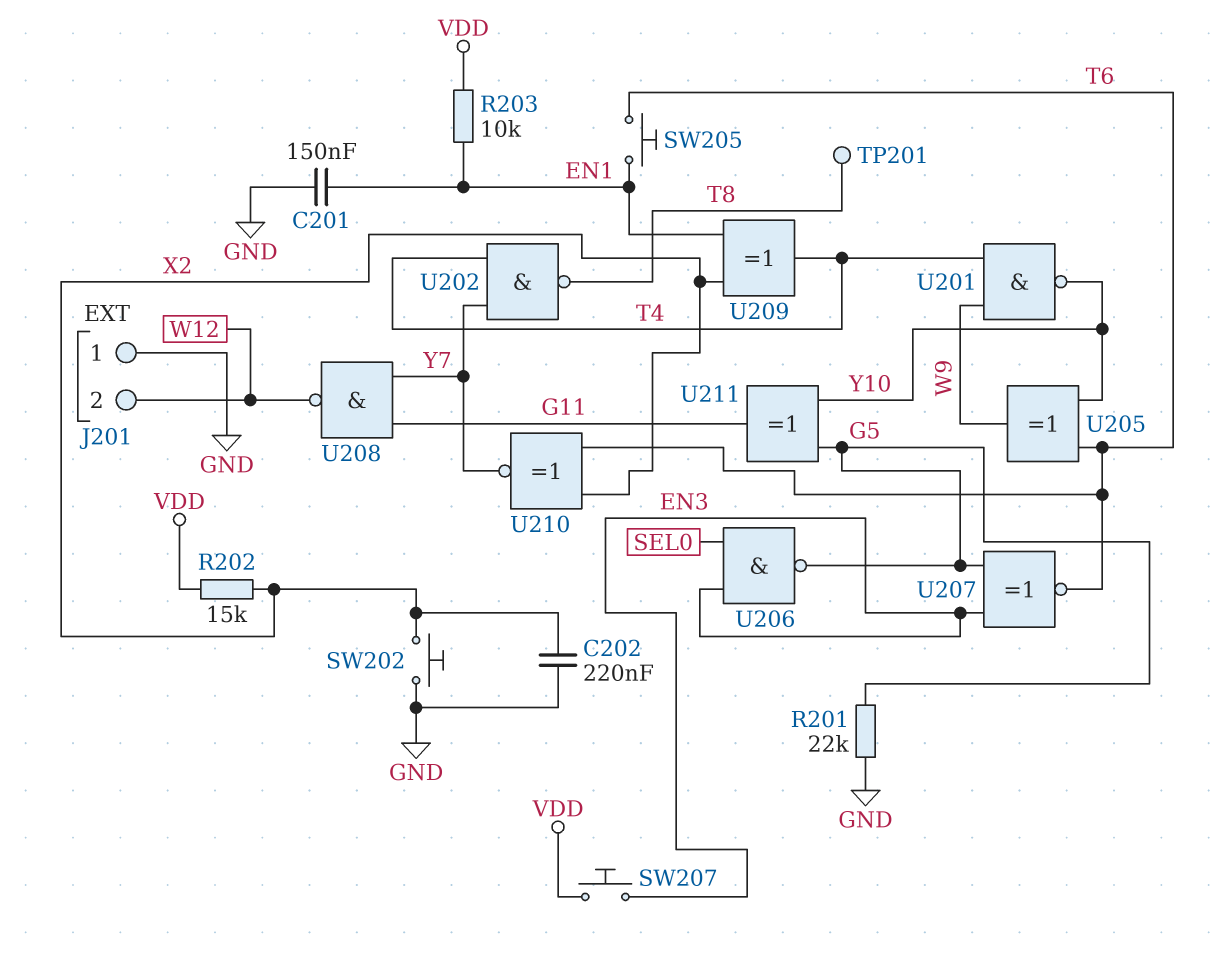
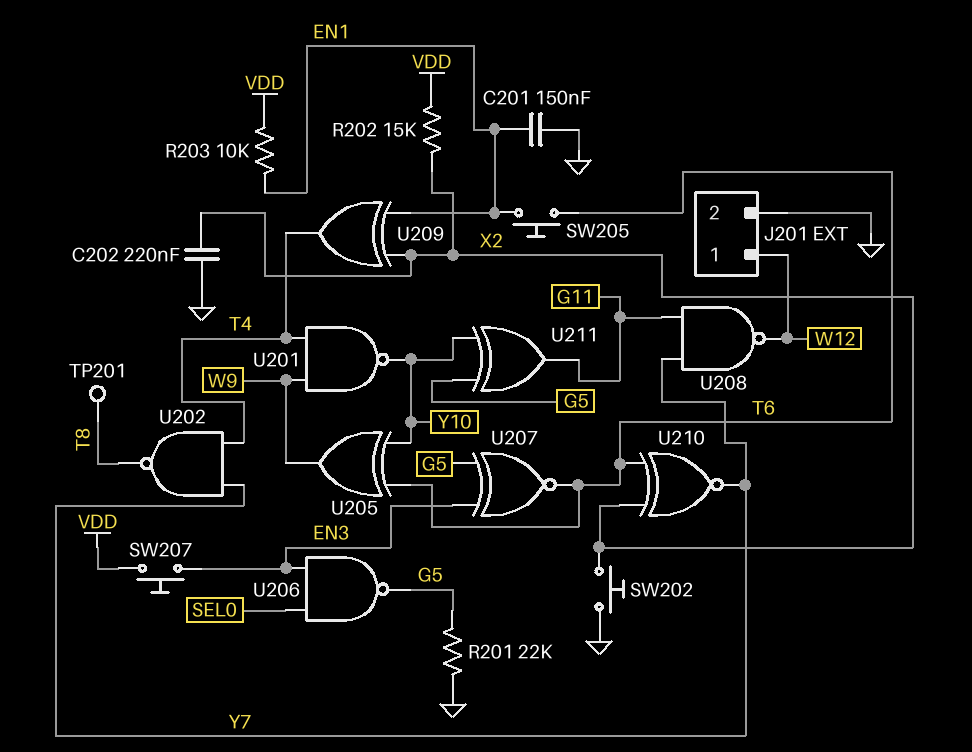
J201 pin 1: GND -> W12
J201 pin 2: W12 -> GND

